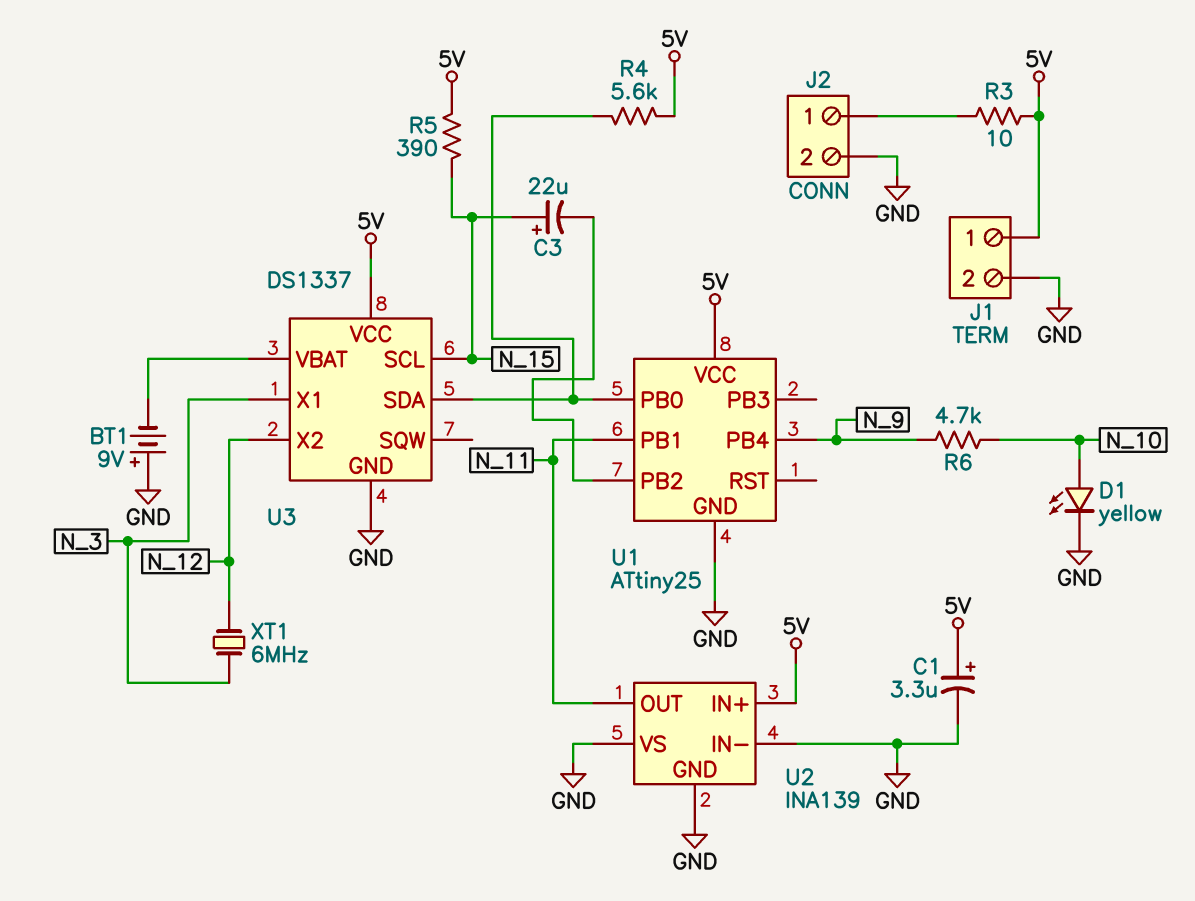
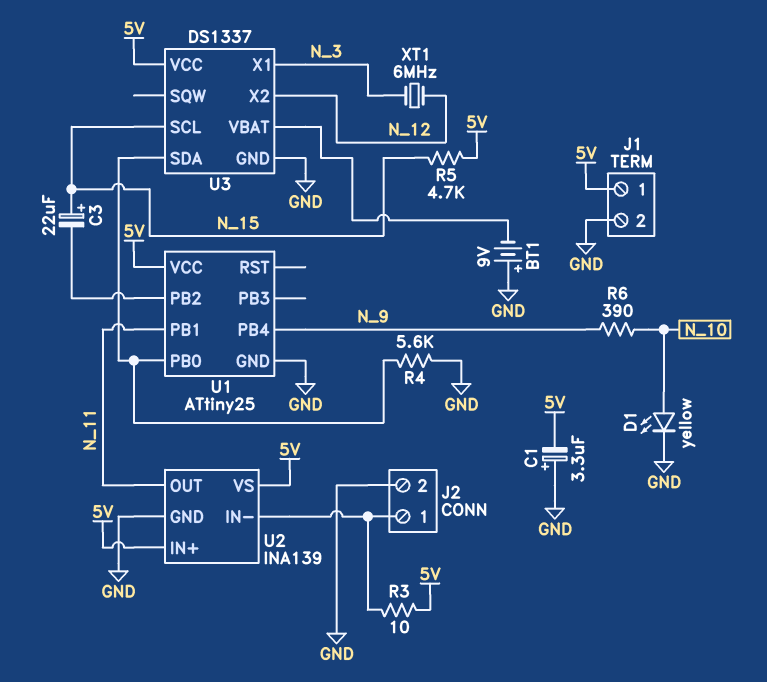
C1: 3.3uF (plus 5V, minus GND) -> 3.3uF (plus GND, minus 5V)
R4: 5.6k (5V, U1/PB0) -> 5.6k (GND, U1/PB0)
R5: 390 (5V, N_15) -> 4.7k (5V, N_15)
R6: 4.7k (N_9, N_10) -> 390 (N_9, N_10)
U2 pin IN-: GND -> J2/1
U2 pin VS: GND -> 5V

